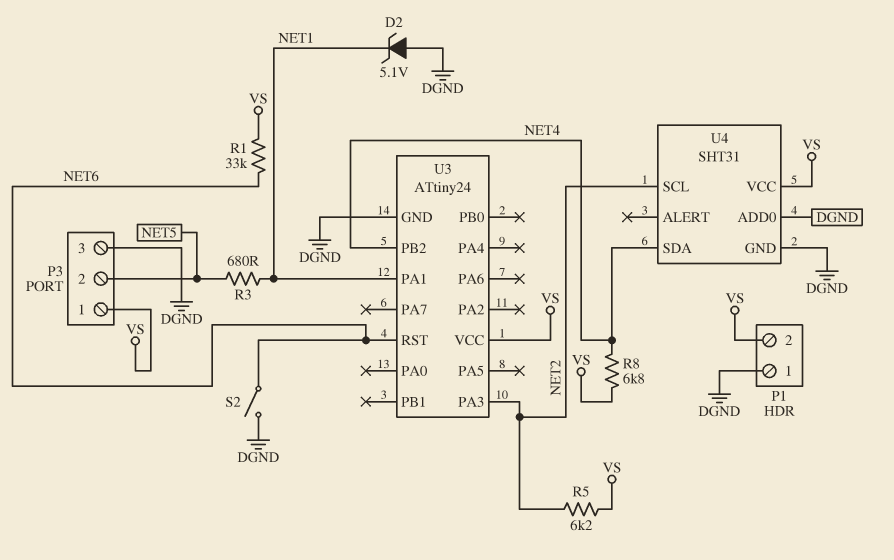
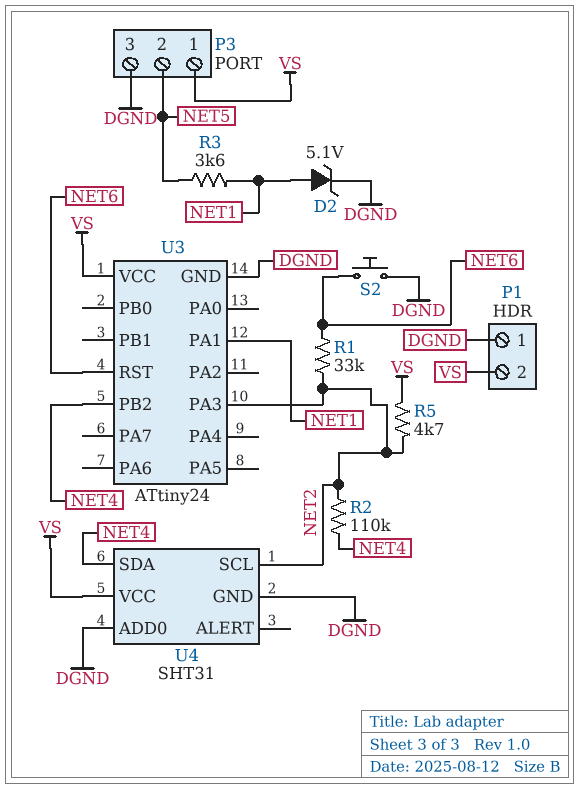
D2: zener 5.1V (A DGND, K NET1) -> zener 5.1V (A NET1, K DGND)
R1: 33k (NET6, VS) -> 33k (NET2, NET6)
R2: none -> 110k (NET2, NET4)
R3: 680 (NET1, NET5) -> 3.6k (NET1, NET5)
R5: 6.2k (NET2, VS) -> 4.7k (NET2, VS)
R8: 6.8k (NET4, VS) -> none
S2: switch (DGND, NET6) -> button (DGND, NET6)

